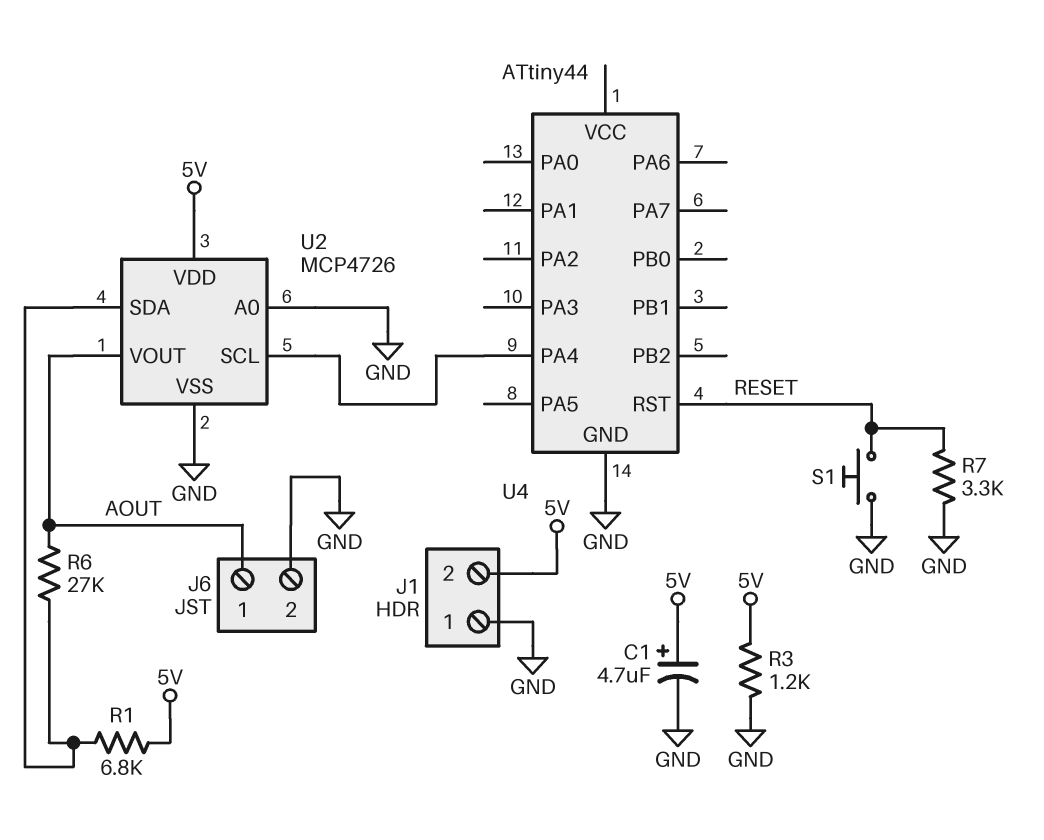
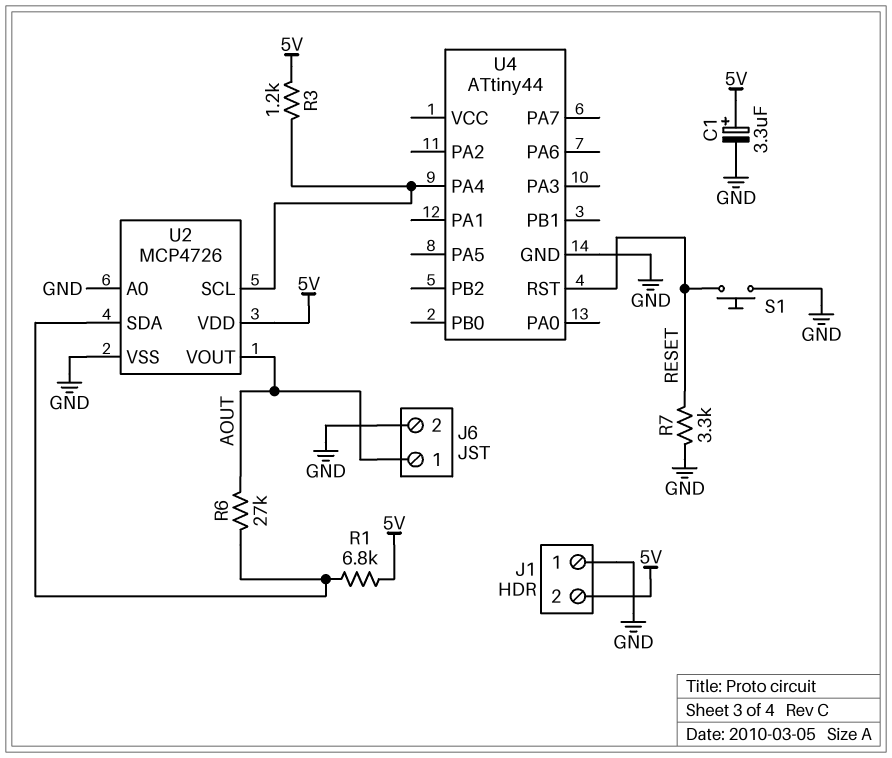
C1: 4.7uF (plus 5V, minus GND) -> 3.3uF (plus 5V, minus GND)
R3: 1.2k (5V, GND) -> 1.2k (5V, U2/SCL)

